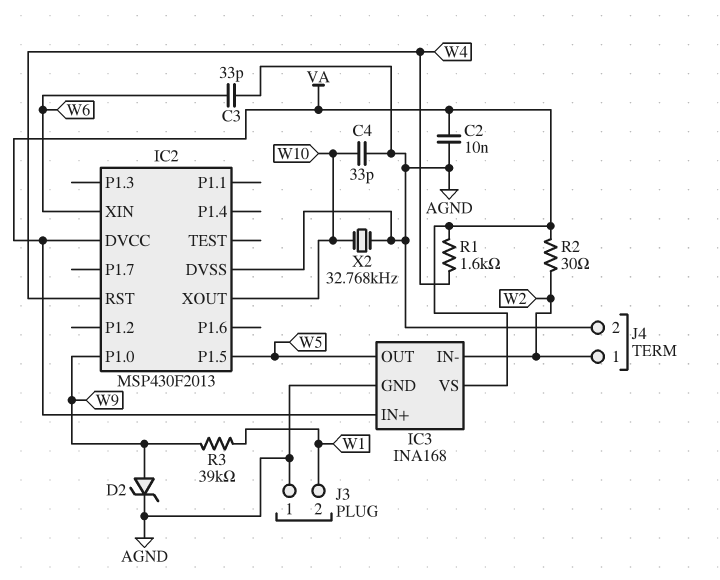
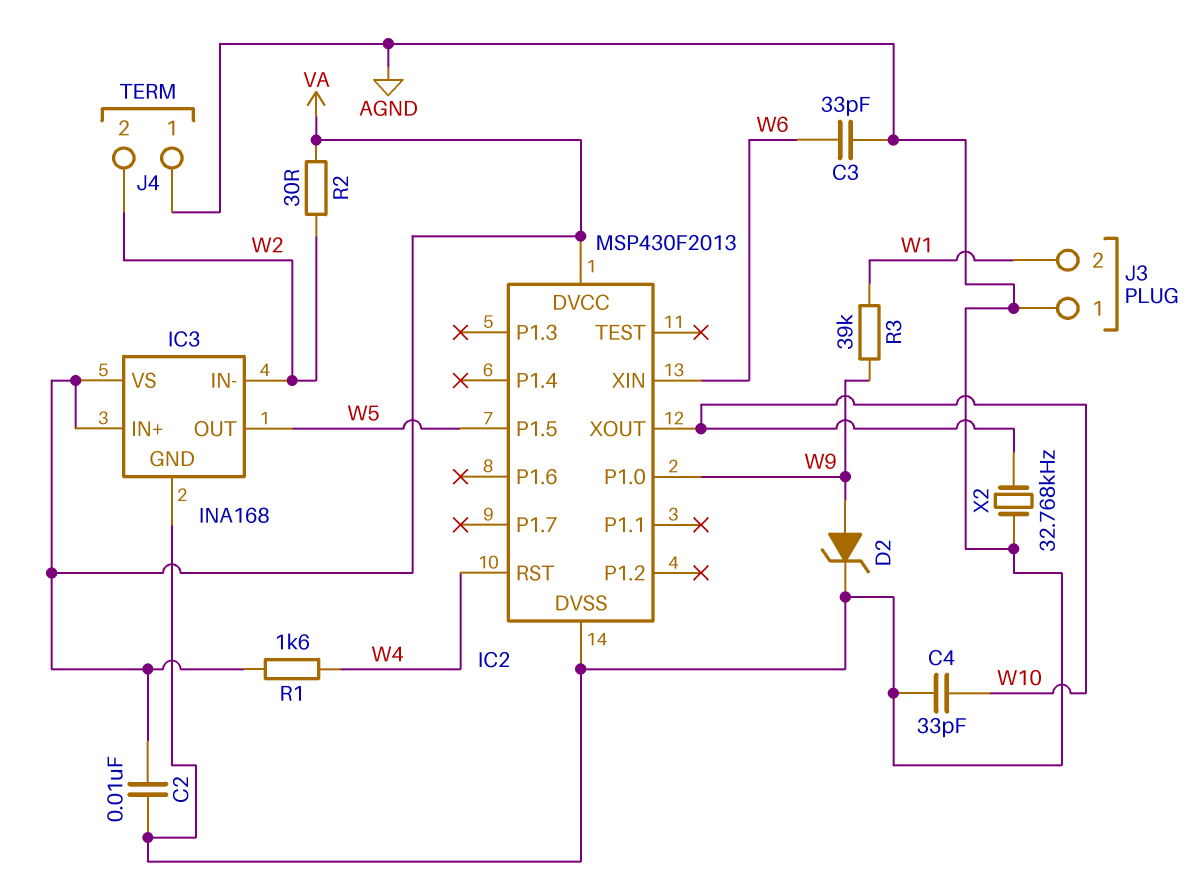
J4 pin 1: W2 -> AGND
J4 pin 2: AGND -> W2

